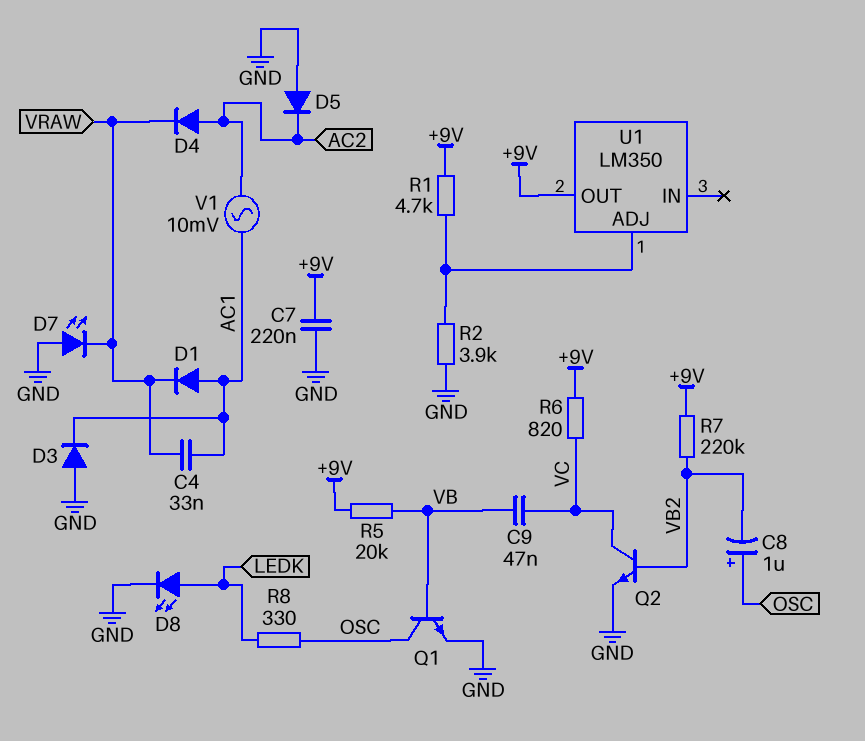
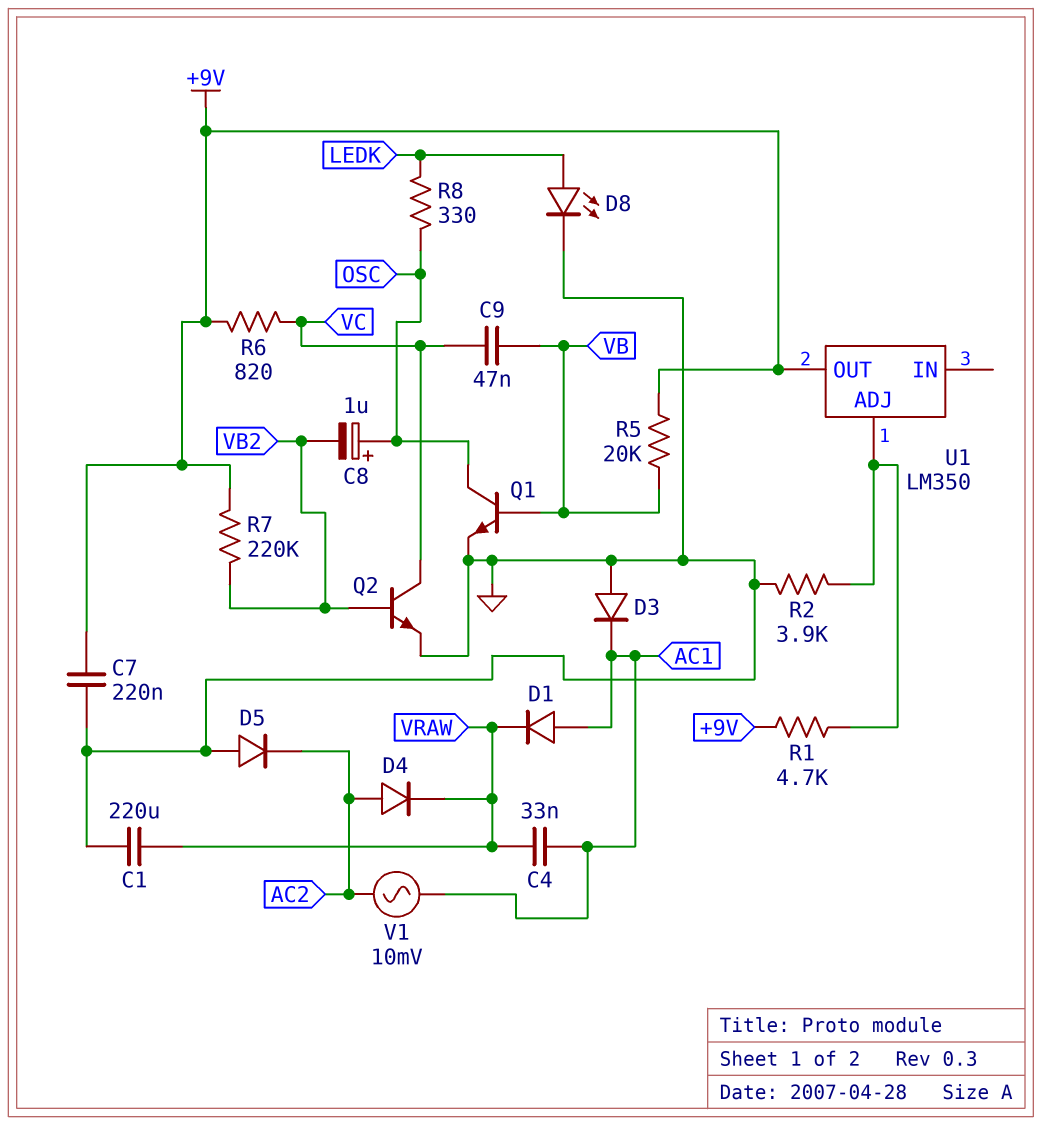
C1: none -> 220uF (GND, VRAW)
D7: LED (A GND, K VRAW) -> none

